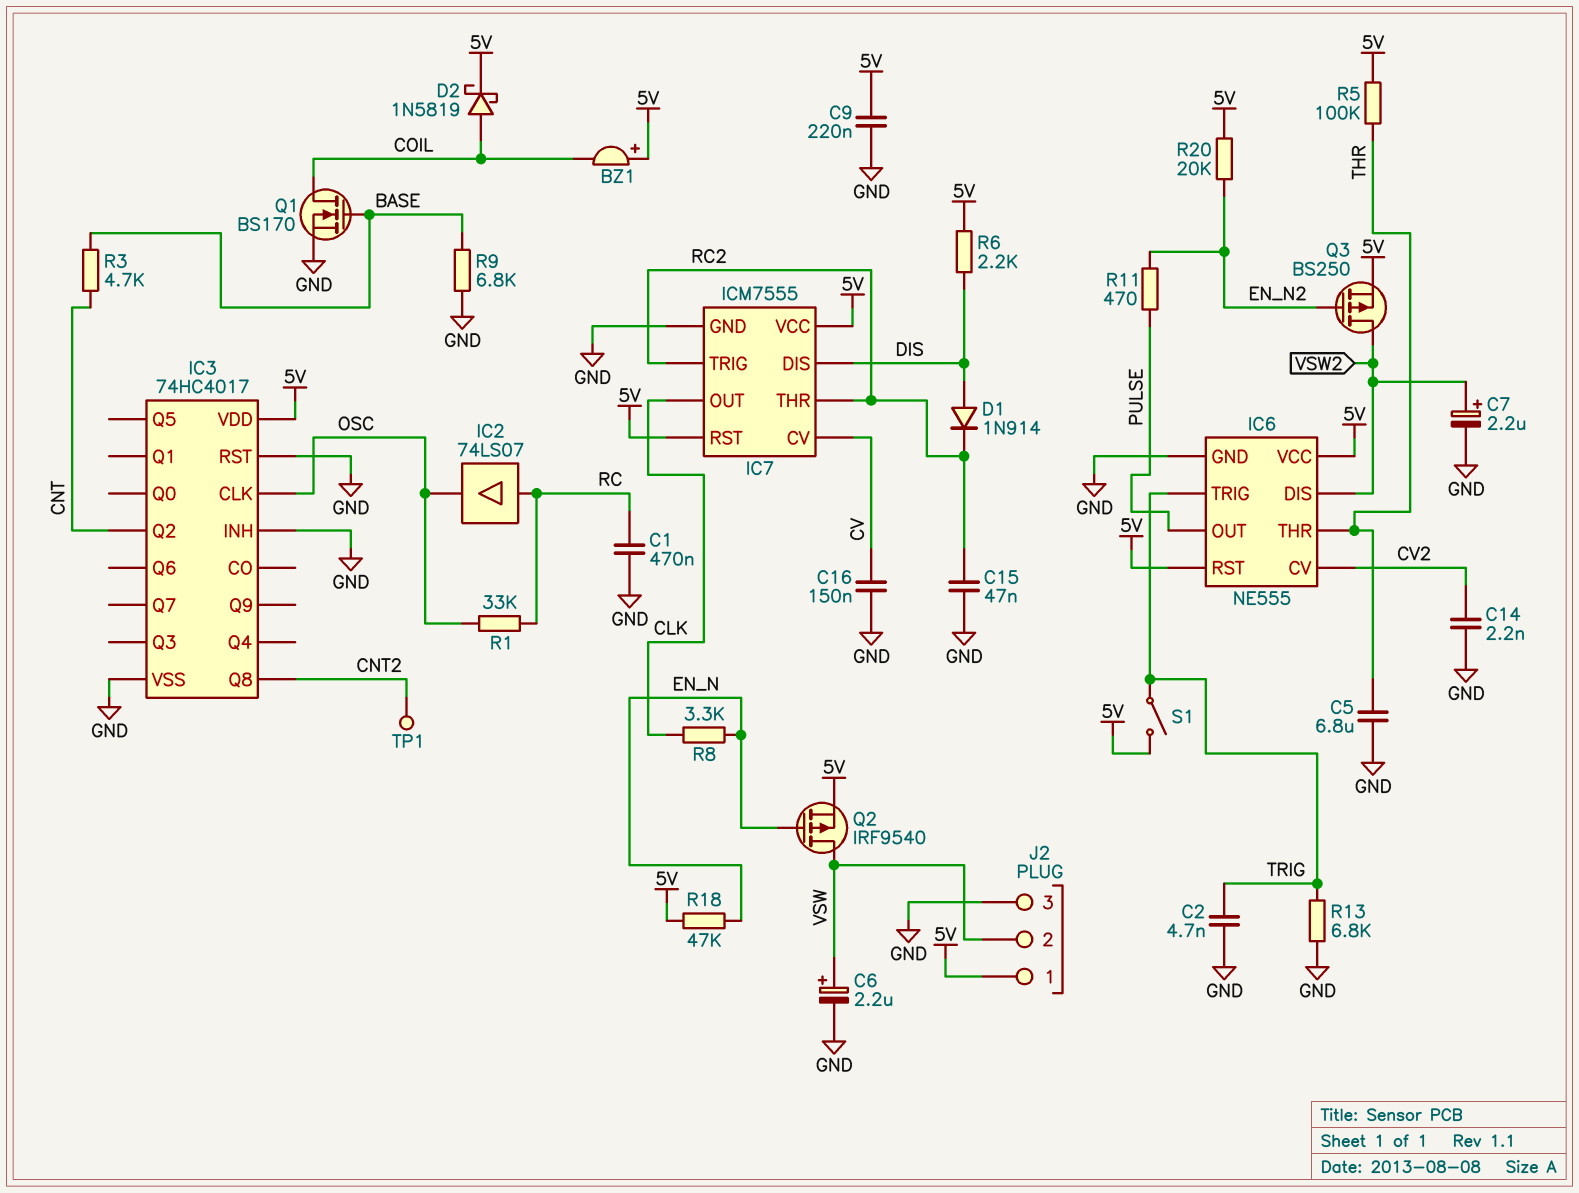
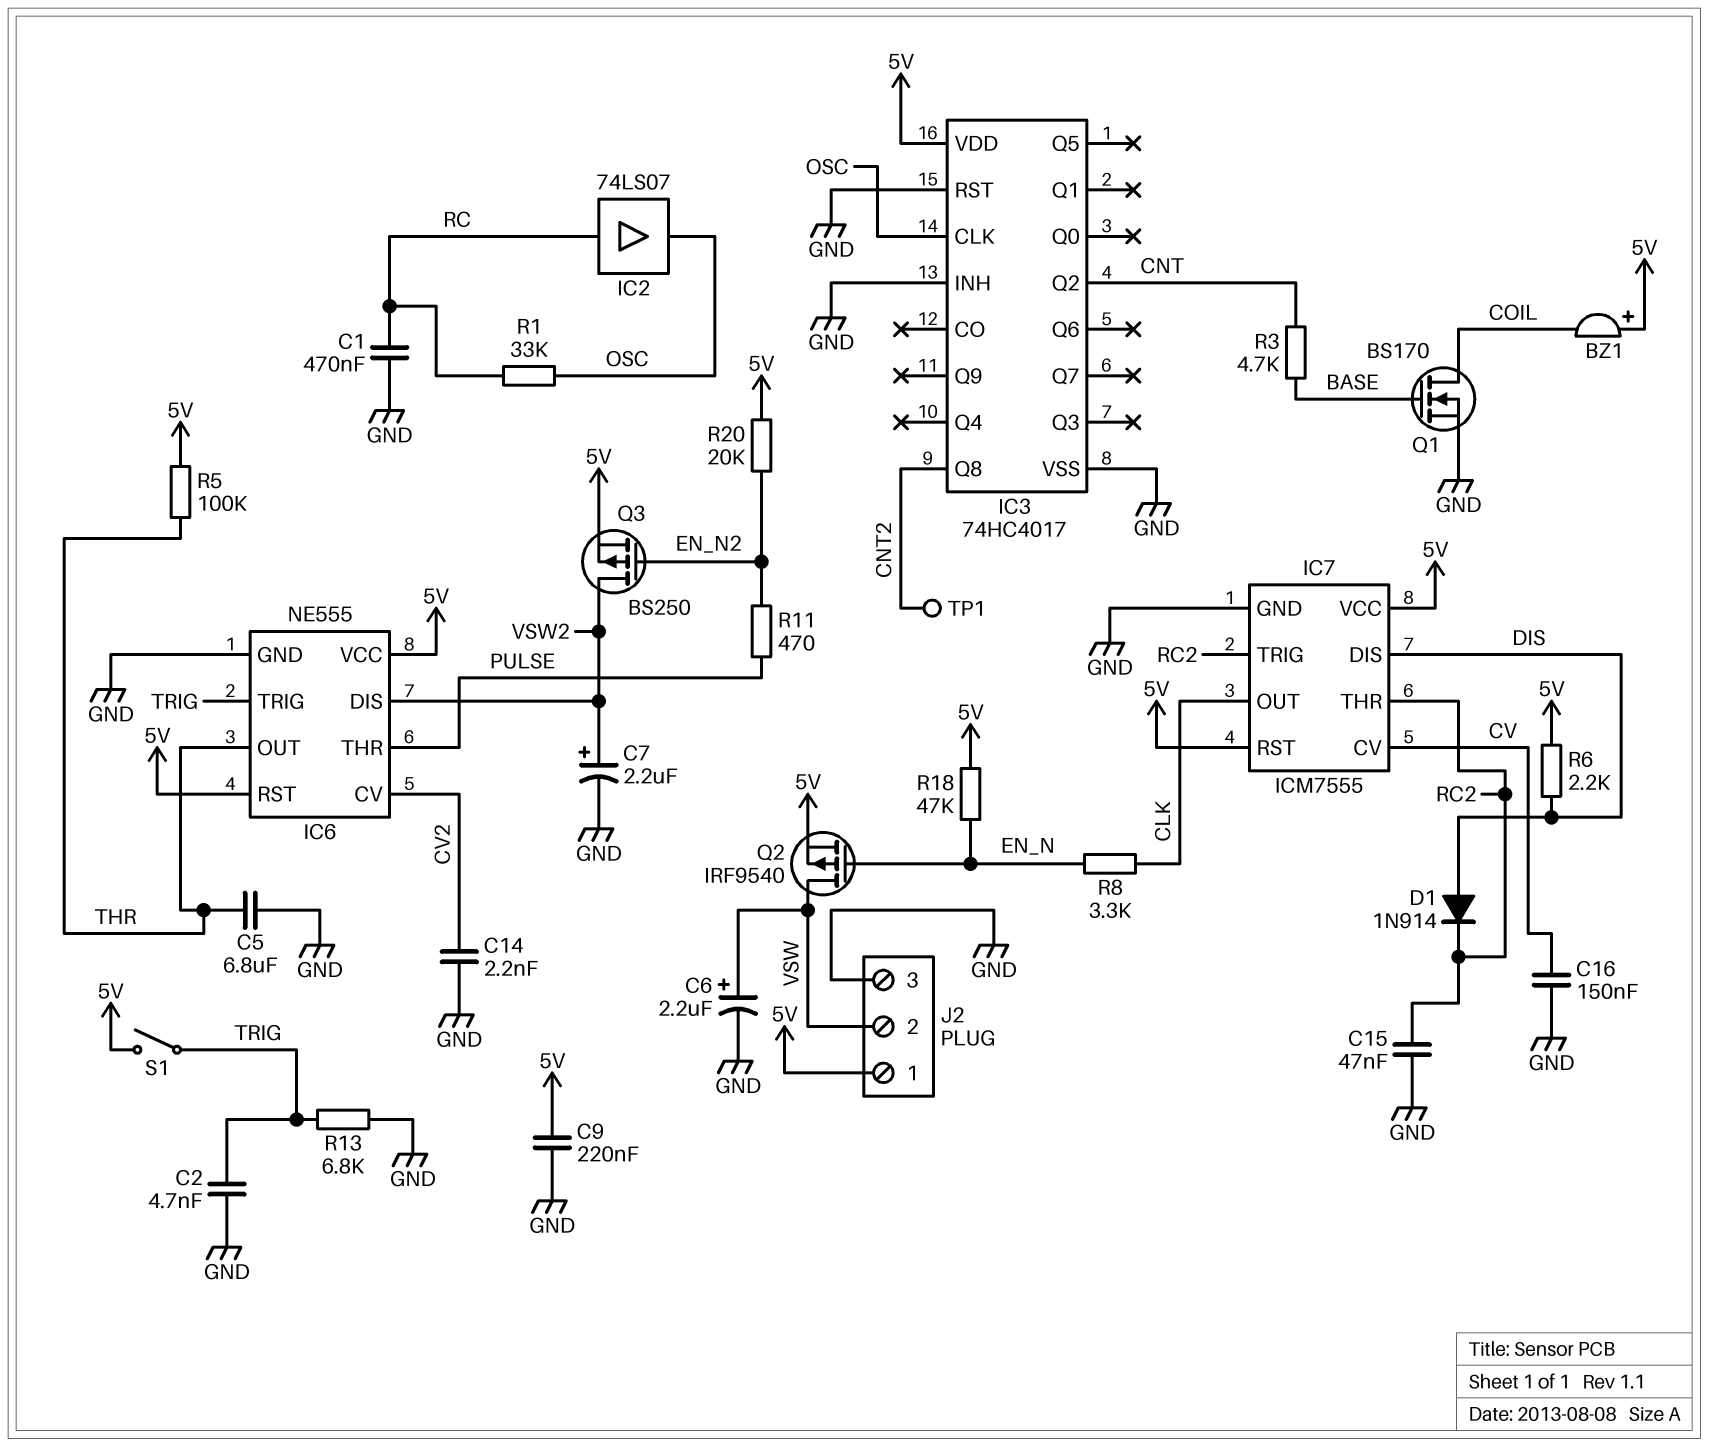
D2: schottky 1N5819 (A COIL, K 5V) -> none
IC6 pin OUT: PULSE -> THR
IC6 pin THR: THR -> PULSE
R9: 6.8k (BASE, GND) -> none

